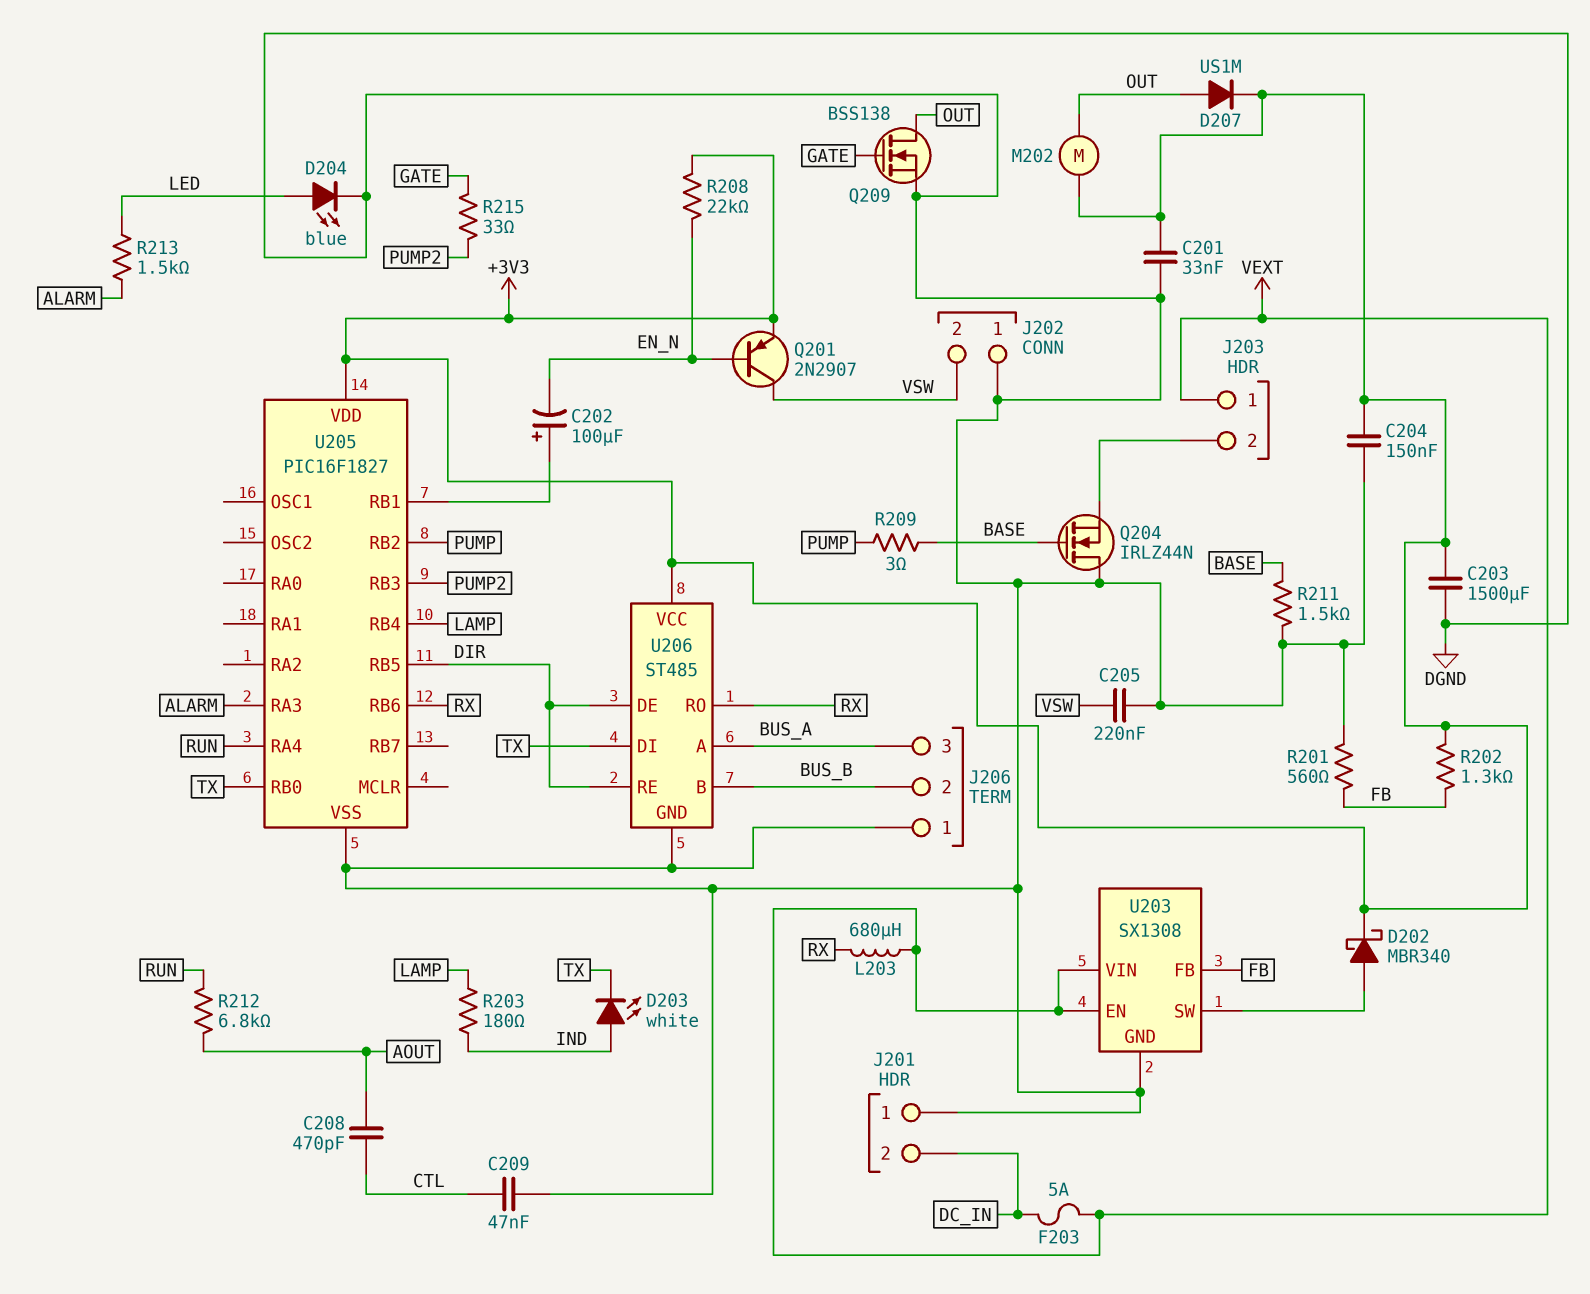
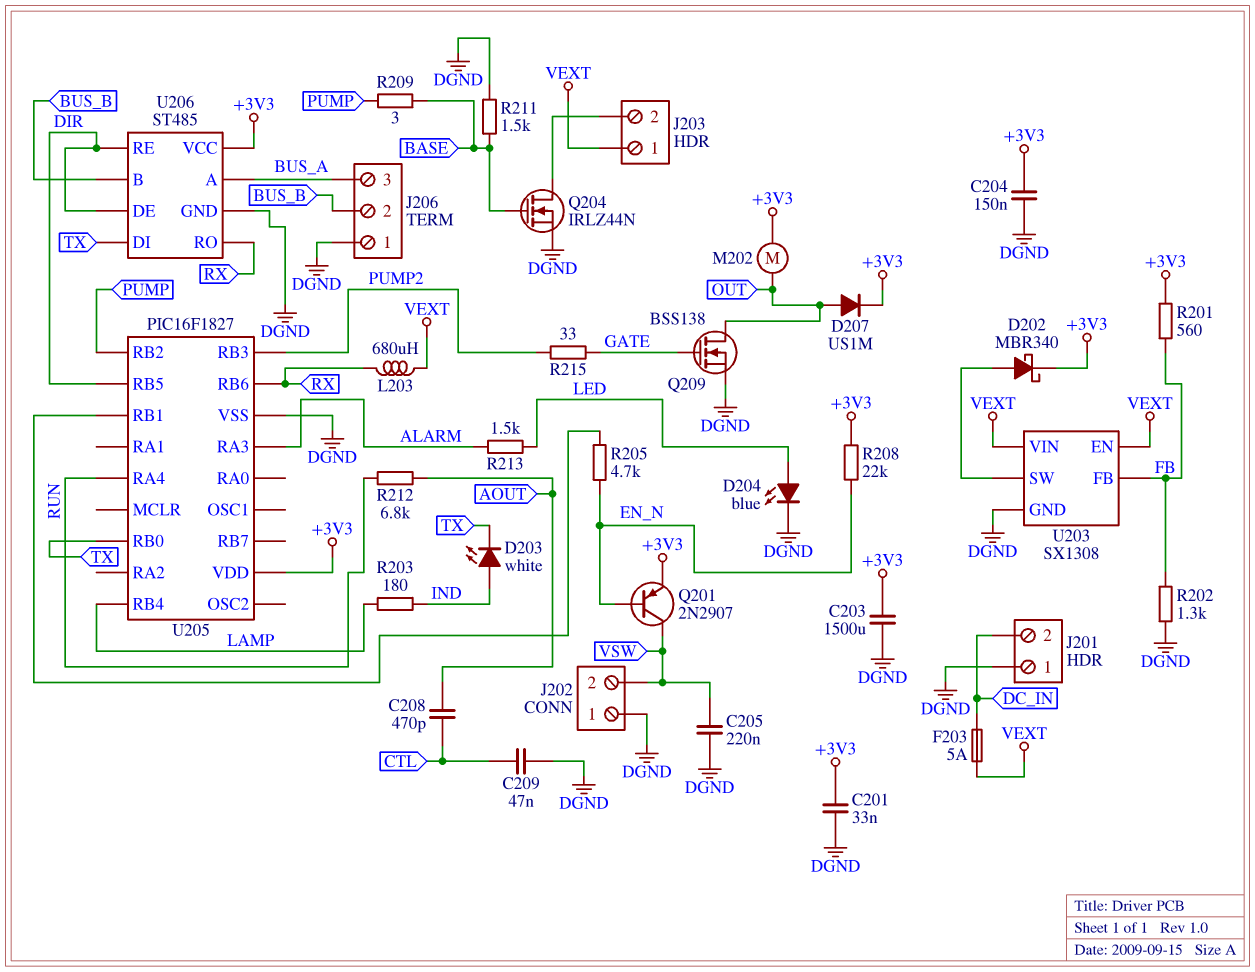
C202: 100uF (plus U205/RB1, minus EN_N) -> none
Q204: NMOS IRLZ44N (G BASE, D DGND, S J203/2) -> NMOS IRLZ44N (G BASE, D J203/2, S DGND)
R201: 560 (DGND, FB) -> 560 (+3V3, FB)
R202: 1.3k (+3V3, FB) -> 1.3k (DGND, FB)
R205: none -> 4.7k (EN_N, U205/RB1)

